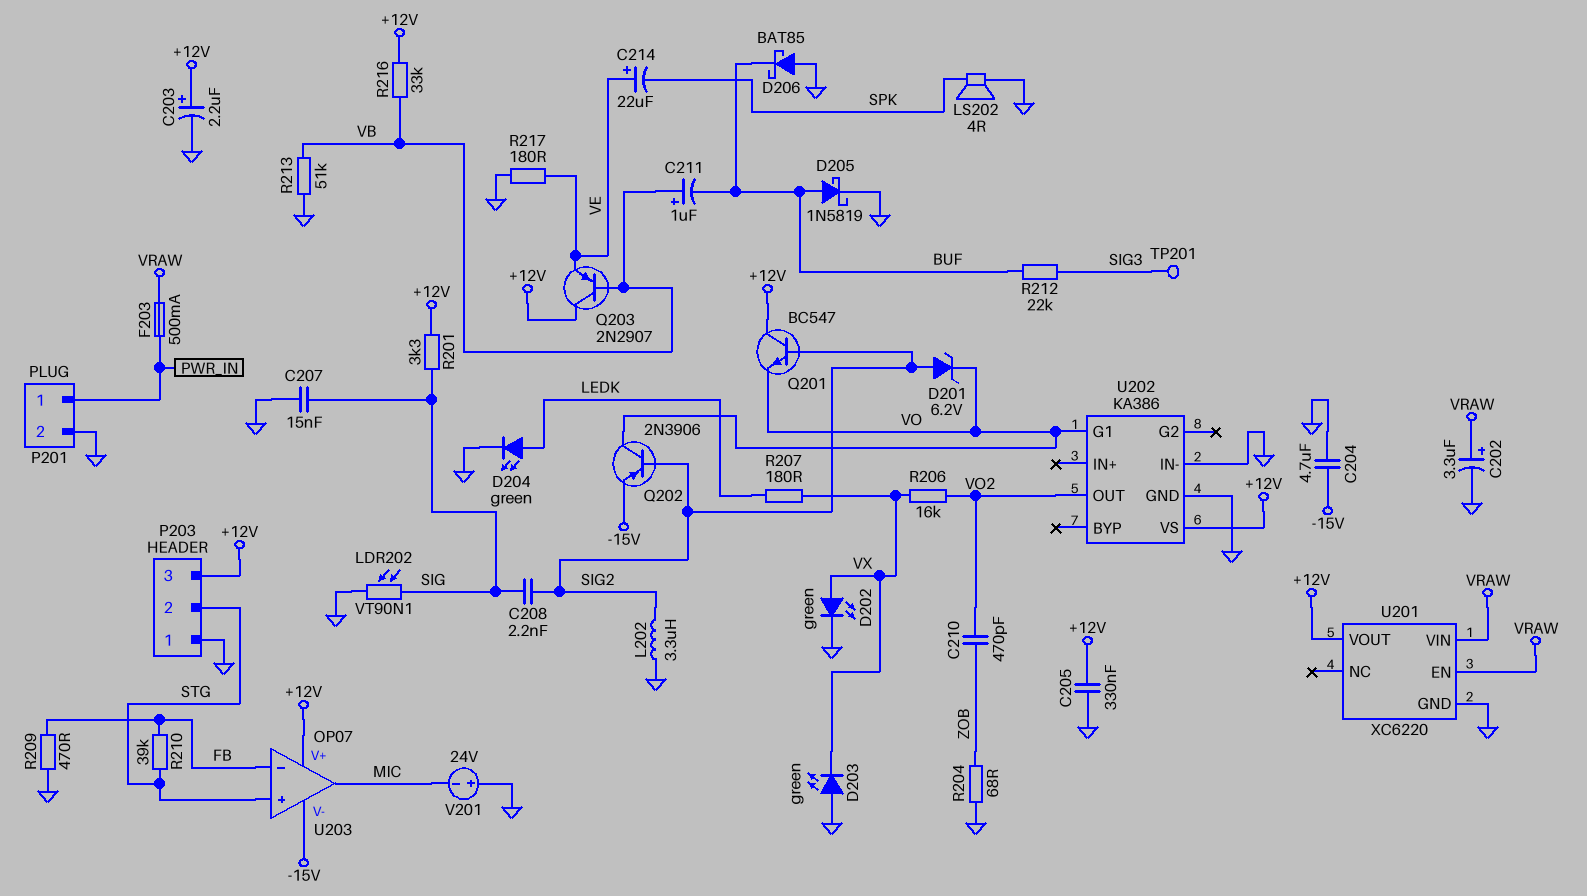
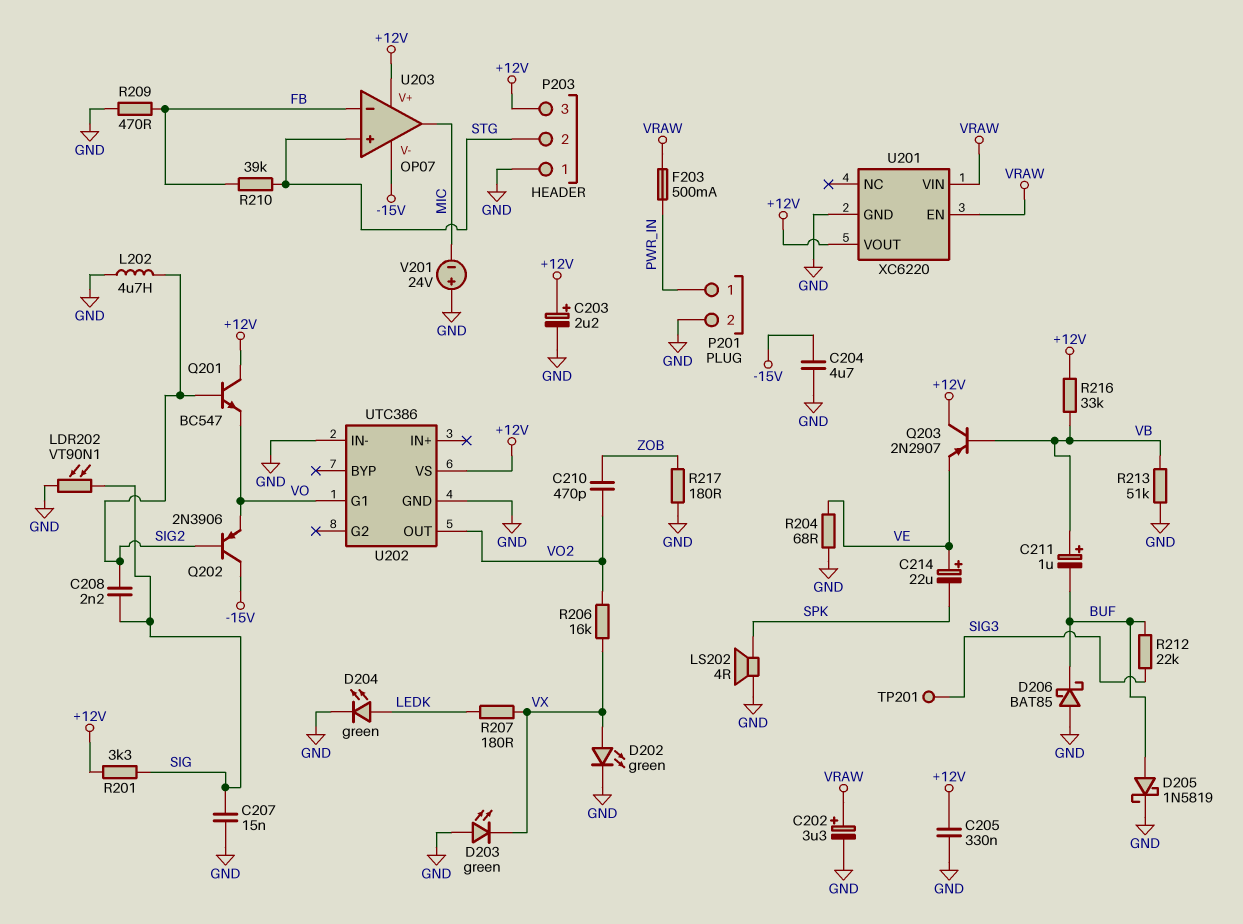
D201: zener 6.2V (A SIG2, K VO) -> none
L202: 3.3uH (GND, SIG2) -> 4.7uH (GND, SIG2)
Q202: PNP 2N3906 (B SIG2, C VO, E -15V) -> PNP 2N3906 (B SIG2, C -15V, E VO)
R204: 68 (GND, ZOB) -> 68 (GND, VE)
R217: 180 (GND, VE) -> 180 (GND, ZOB)
U202: KA386 -> UTC386

